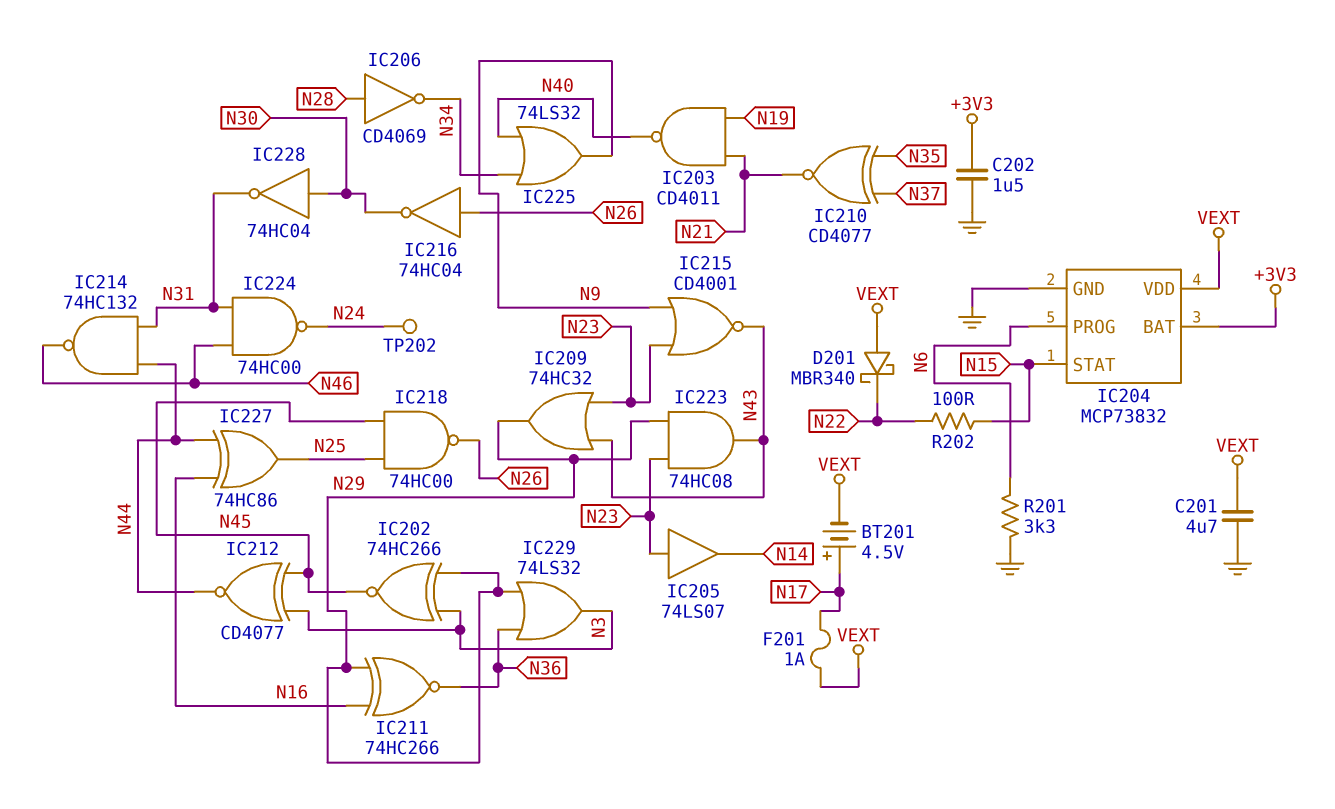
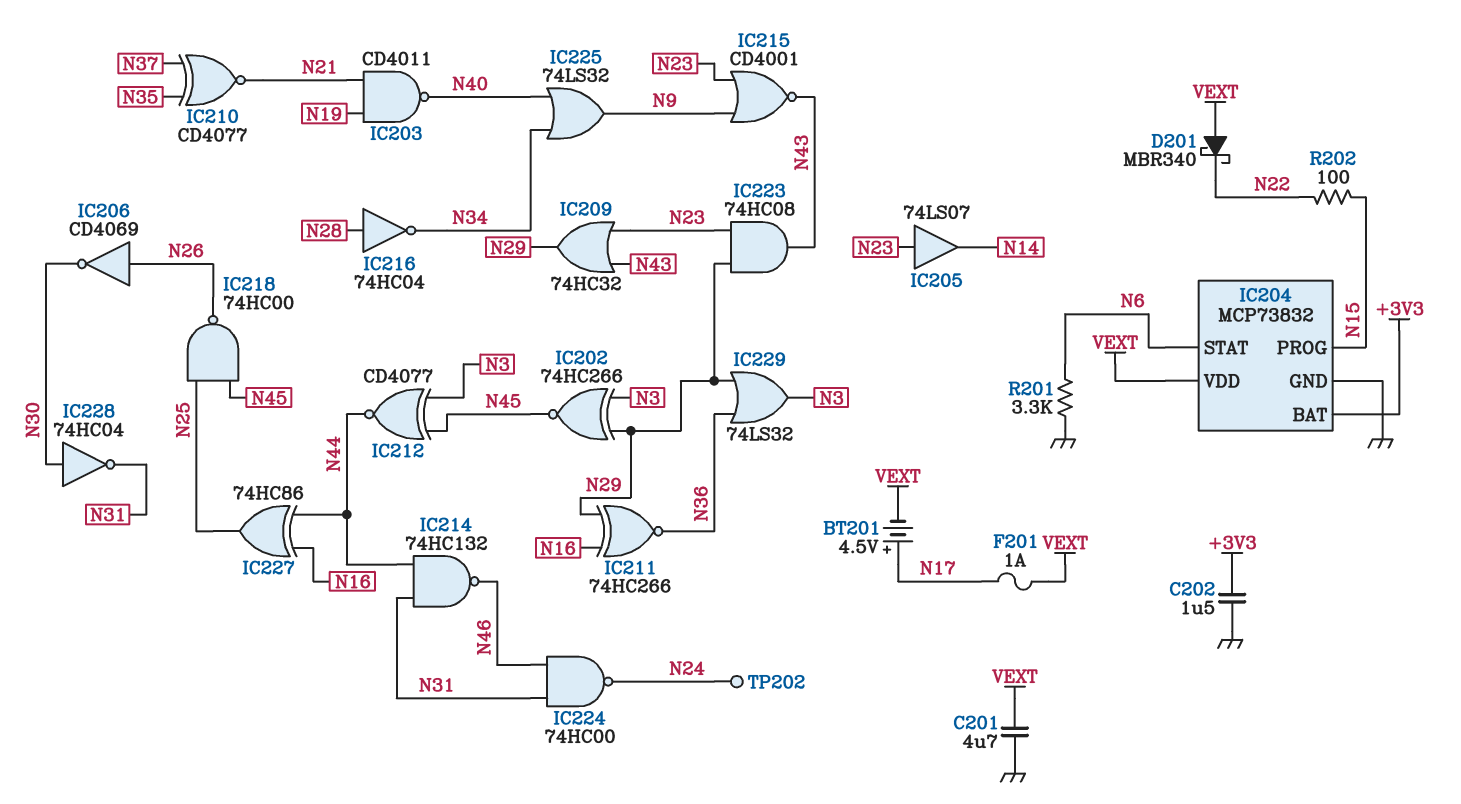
IC204 pin PROG: N6 -> N15
IC204 pin STAT: N15 -> N6
IC206: NOT CD4069 (in N28, out N34) -> NOT CD4069 (in N26, out N30)
IC216: NOT 74HC04 (in N26, out N30) -> NOT 74HC04 (in N28, out N34)

